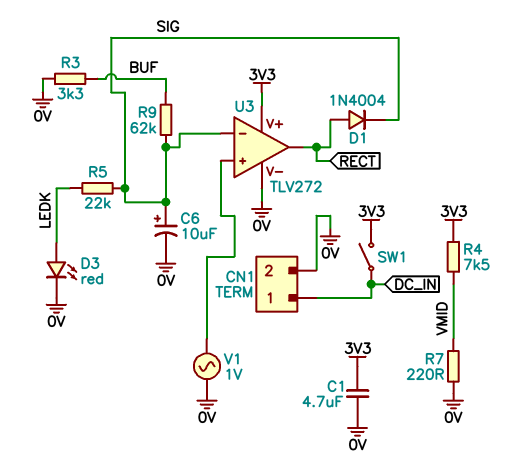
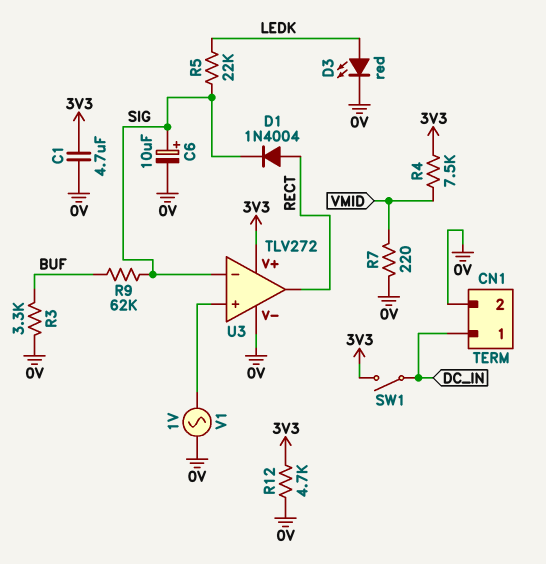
R12: none -> 4.7k (0V, 3V3)

